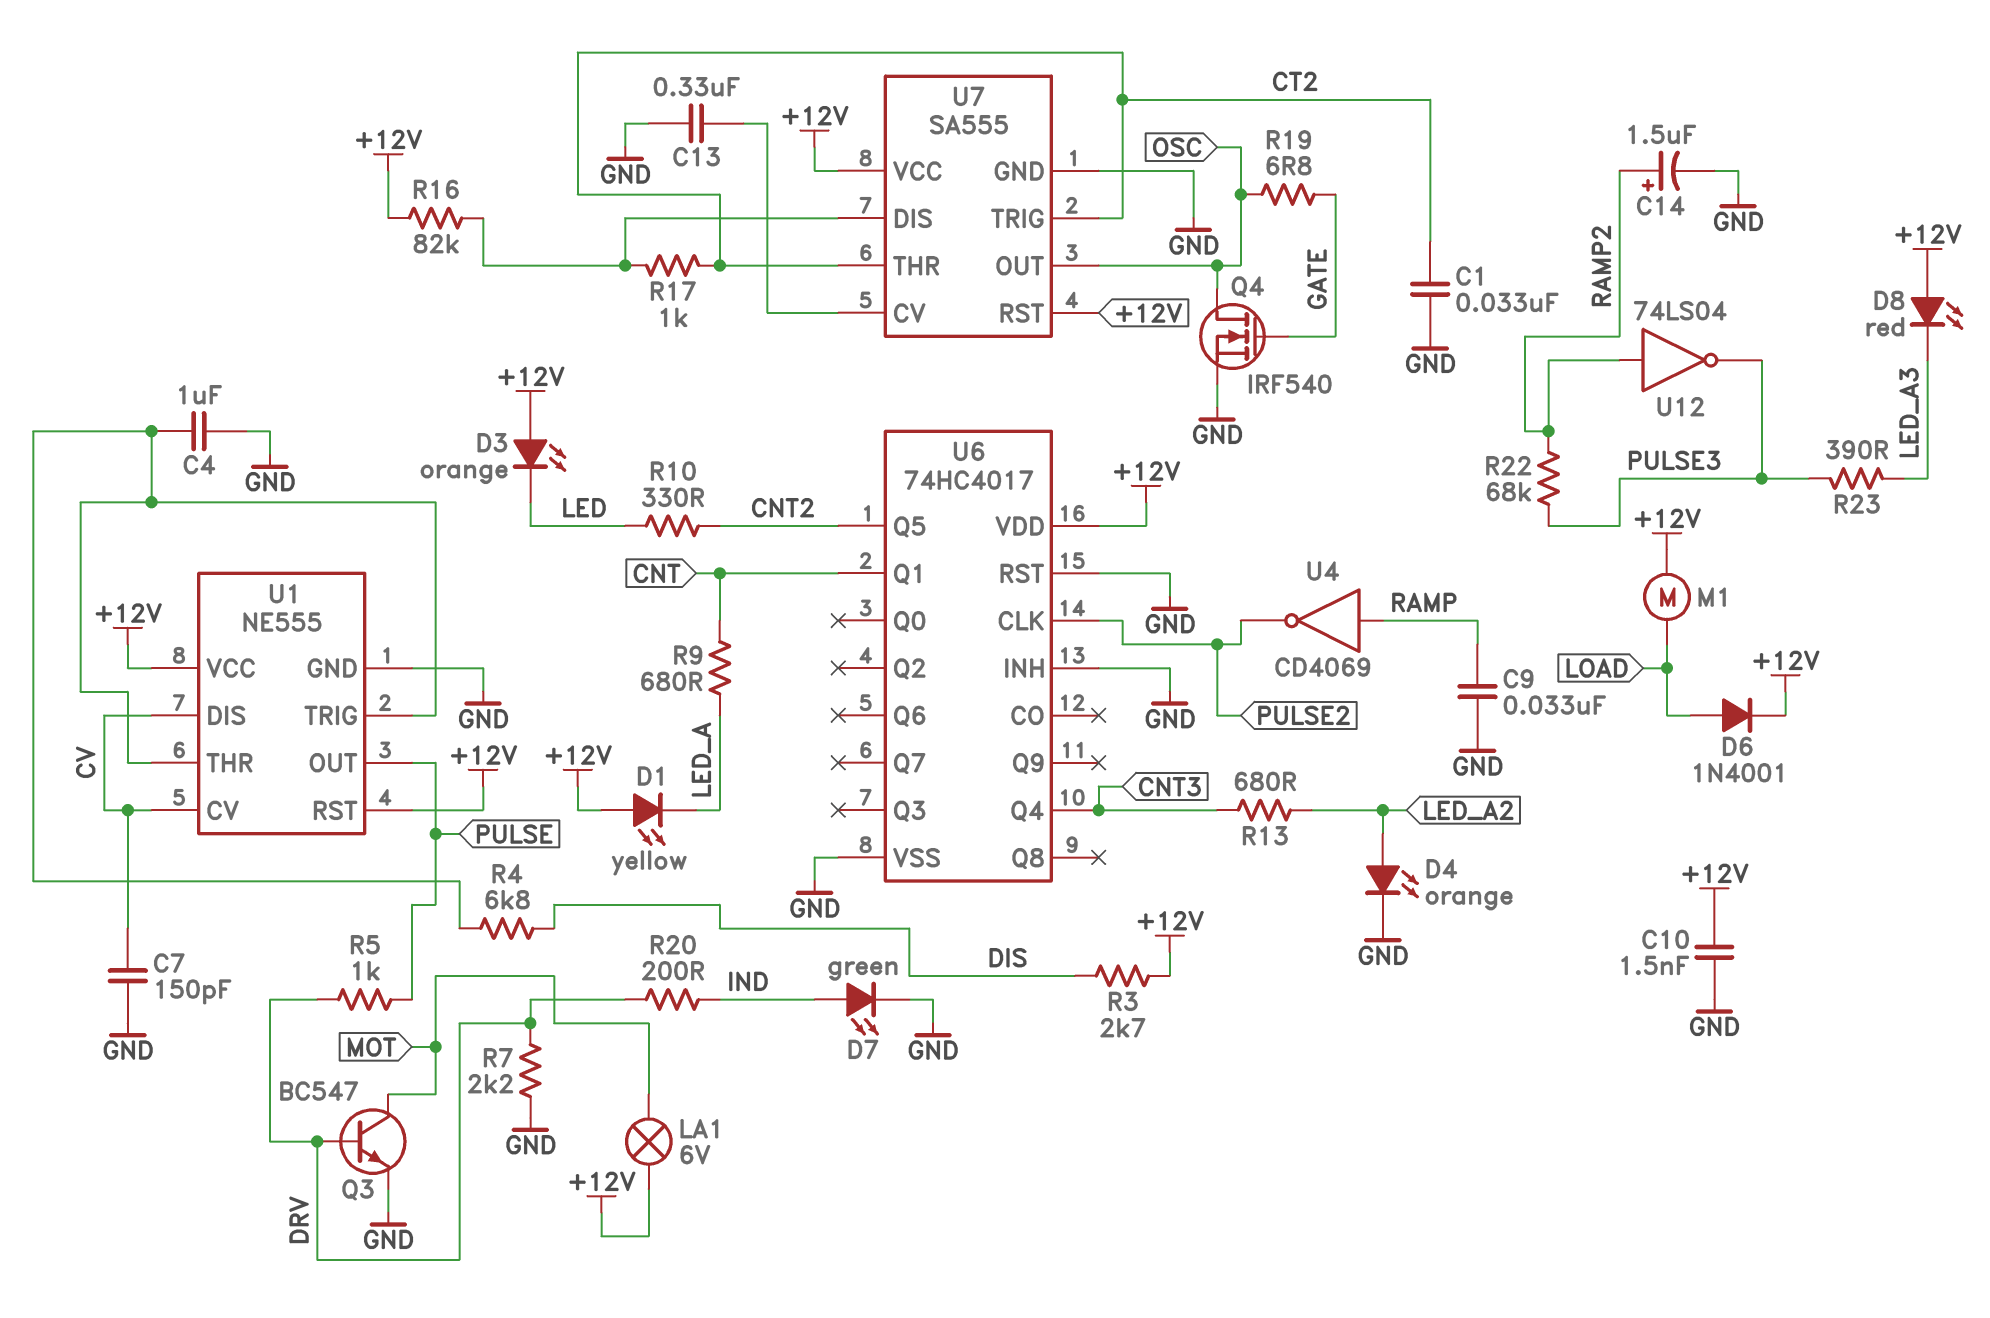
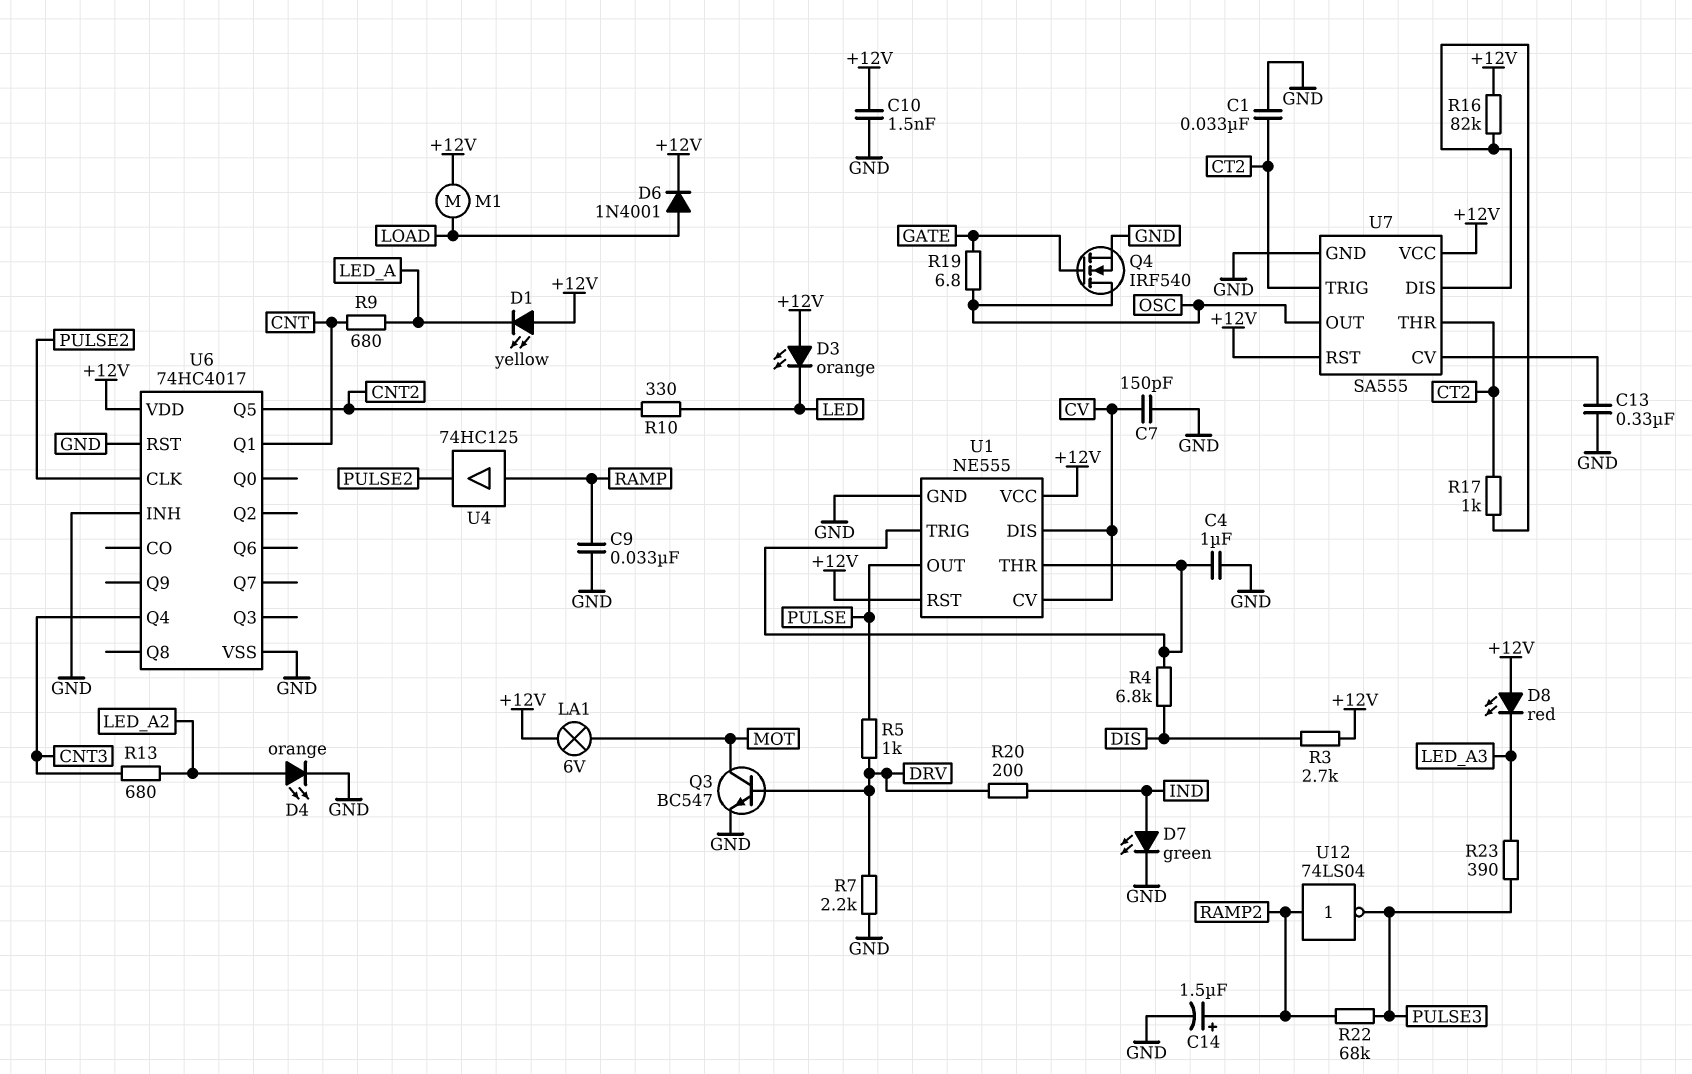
U4: NOT CD4069 (in RAMP, out PULSE2) -> buffer 74HC125 (in RAMP, out PULSE2)

